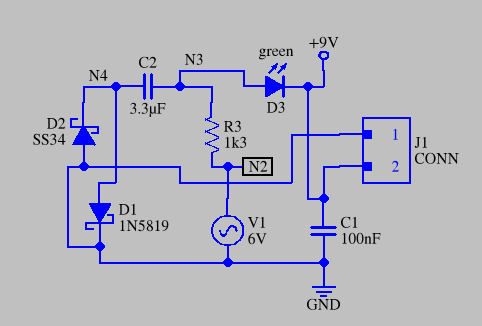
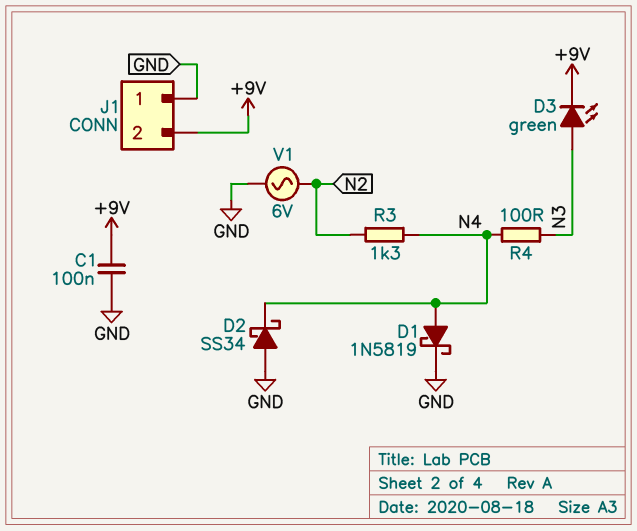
C2: 3.3uF (N3, N4) -> none
R3: 1.3k (N2, N3) -> 1.3k (N2, N4)
R4: none -> 100 (N3, N4)

